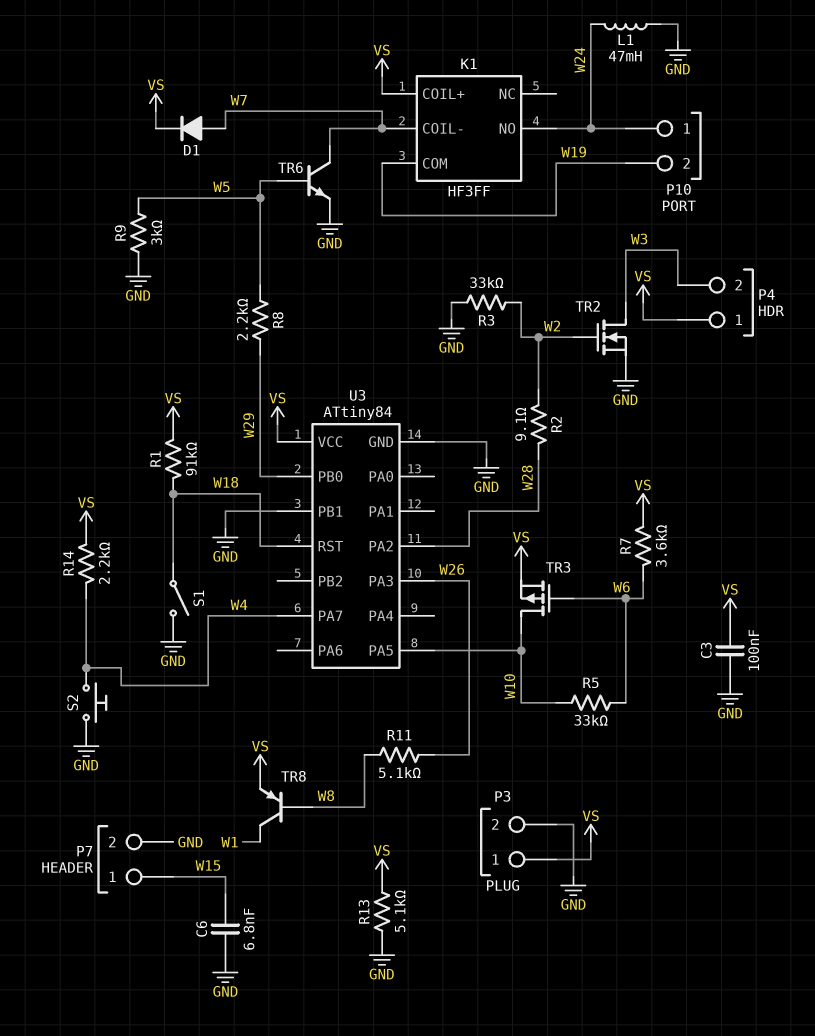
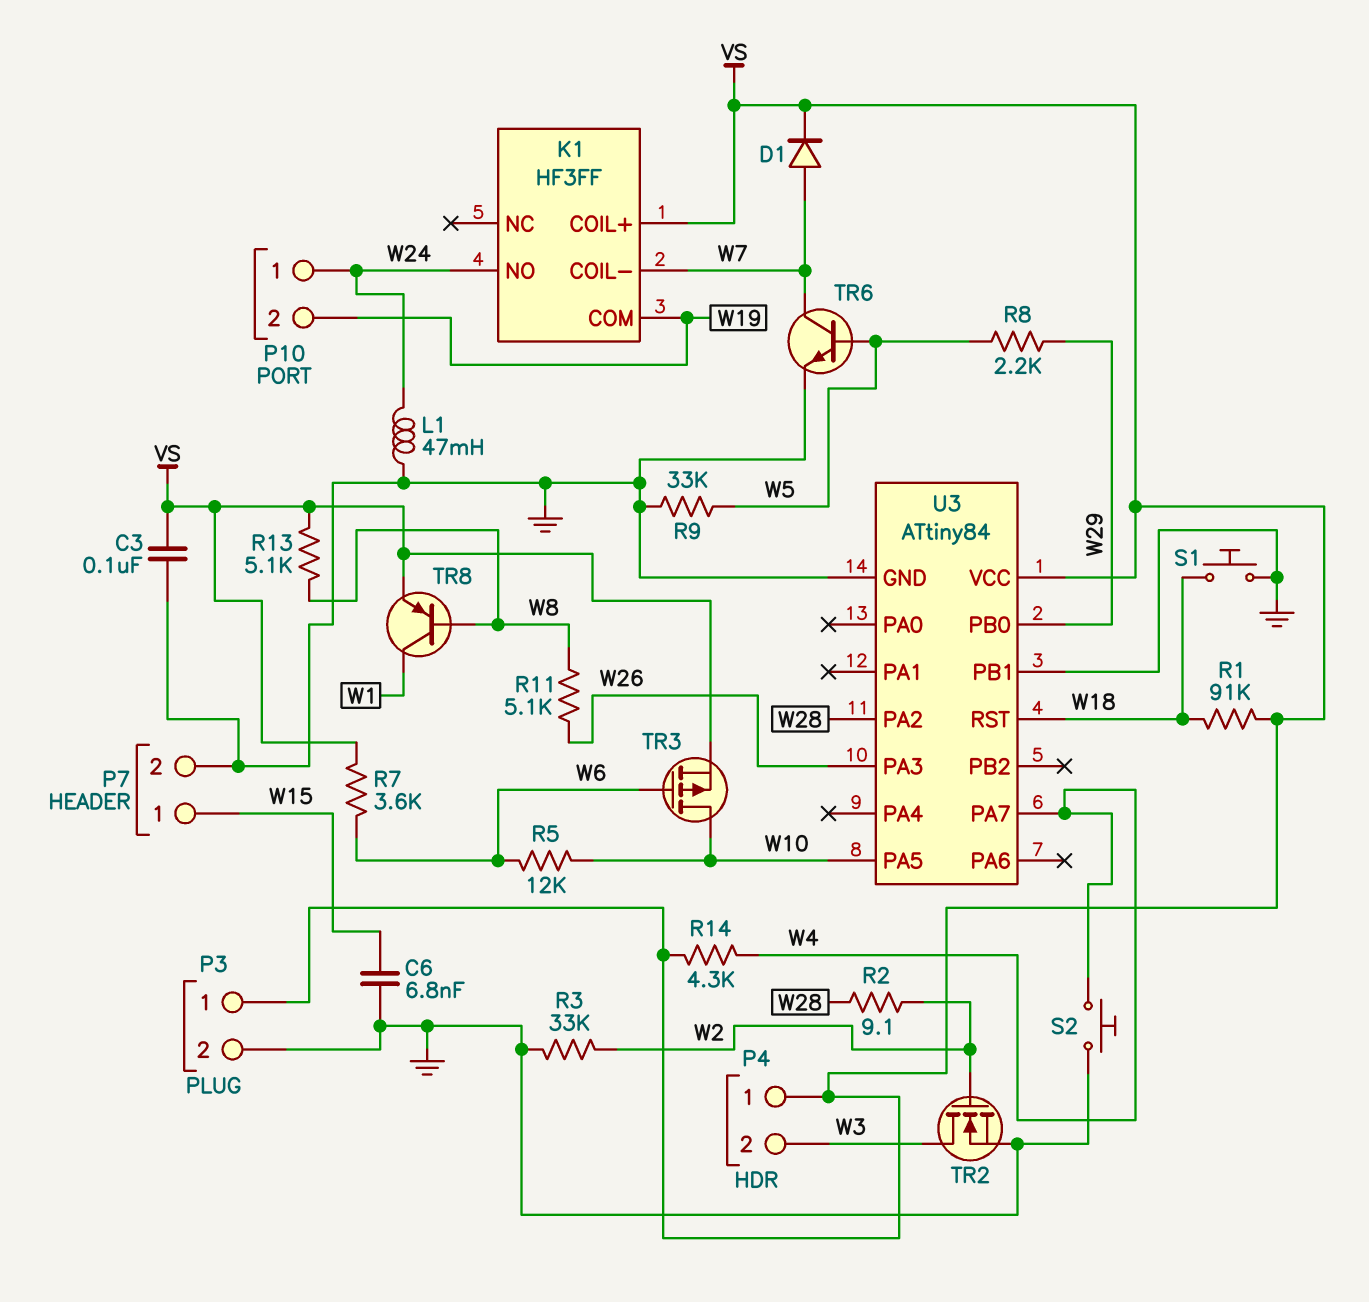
R5: 33k (W6, W10) -> 12k (W6, W10)
R9: 3k (GND, W5) -> 33k (GND, W5)
R13: 5.1k (GND, VS) -> 5.1k (VS, W8)
R14: 2.2k (VS, W4) -> 4.3k (VS, W4)
S1: switch (GND, W18) -> button (GND, W18)

